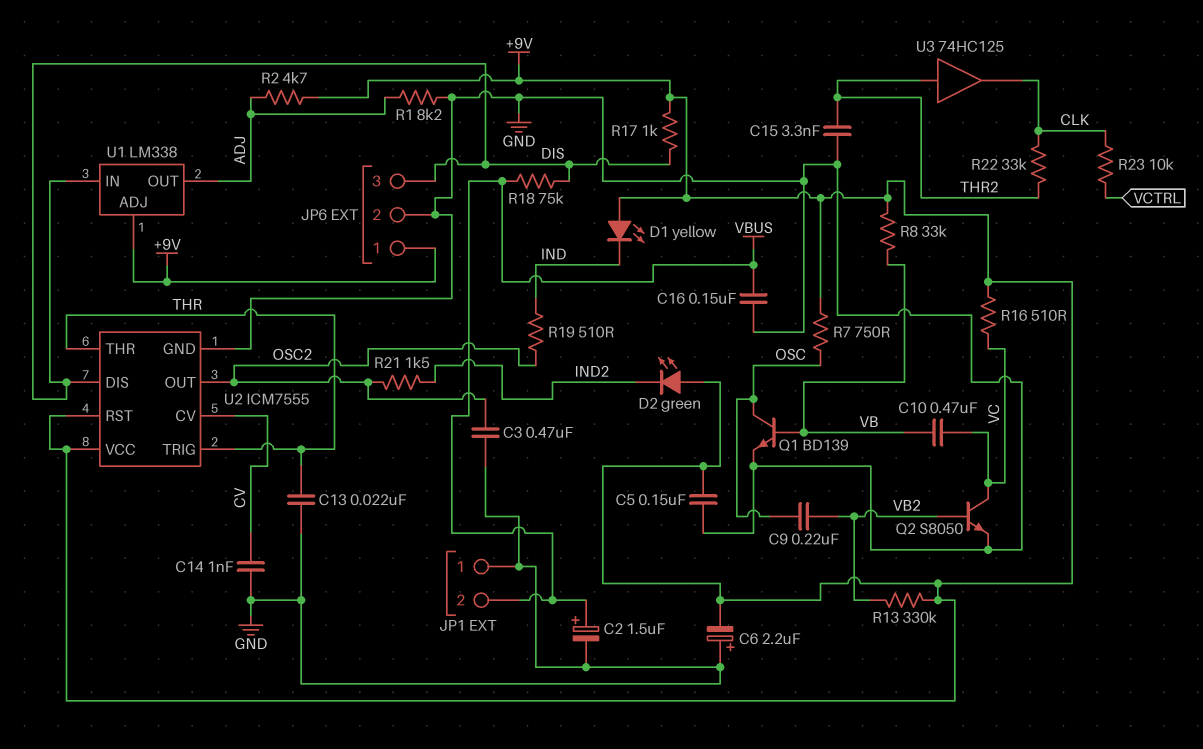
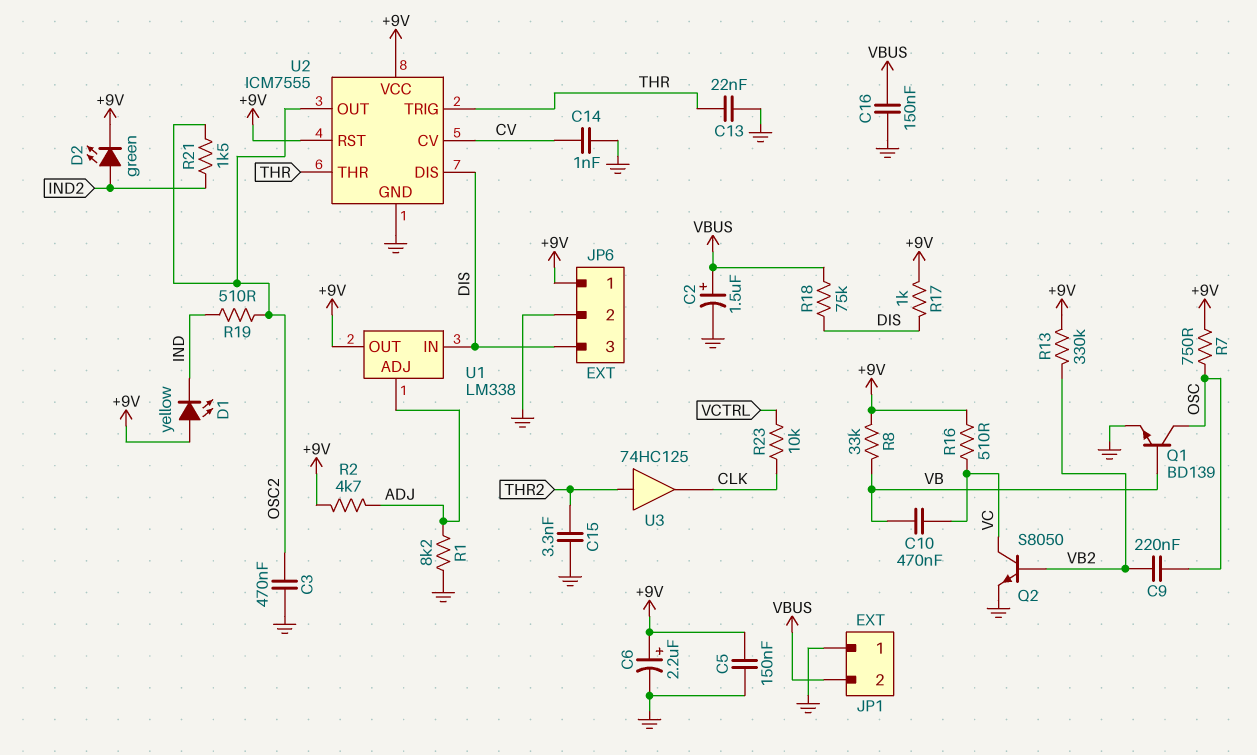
C6: 2.2uF (plus GND, minus +9V) -> 2.2uF (plus +9V, minus GND)
D2: LED green (A +9V, K IND2) -> LED green (A IND2, K +9V)
R22: 33k (CLK, THR2) -> none
U1 pin ADJ: +9V -> ADJ
U1 pin OUT: ADJ -> +9V

